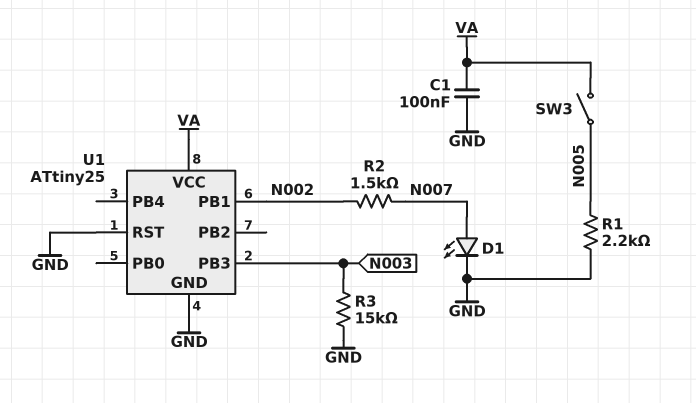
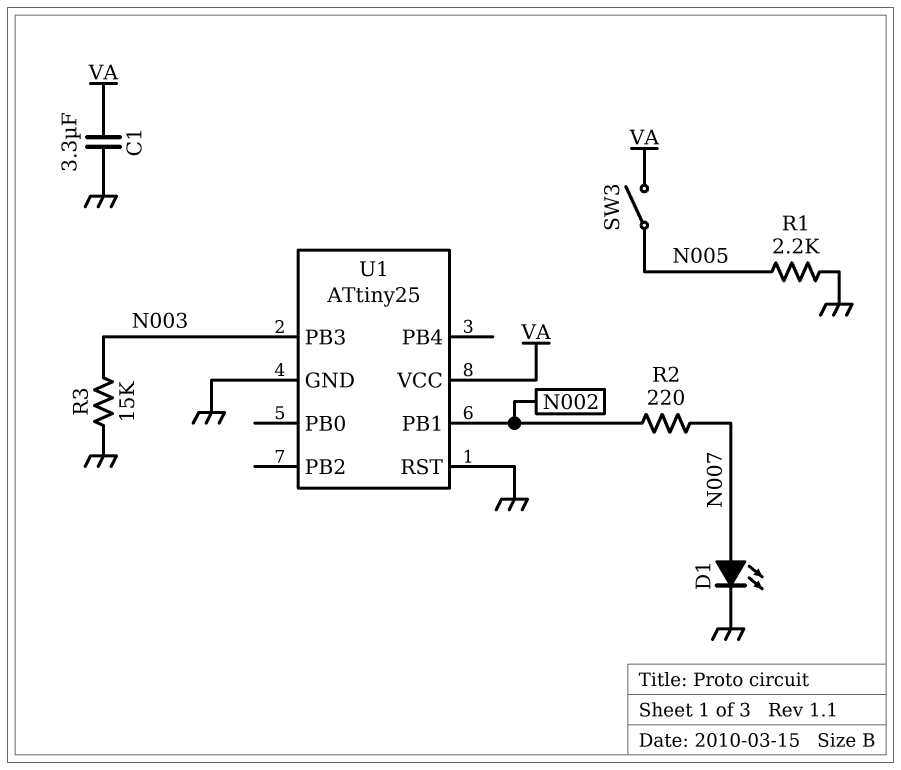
C1: 100nF (GND, VA) -> 3.3uF (GND, VA)
R2: 1.5k (N002, N007) -> 220 (N002, N007)

